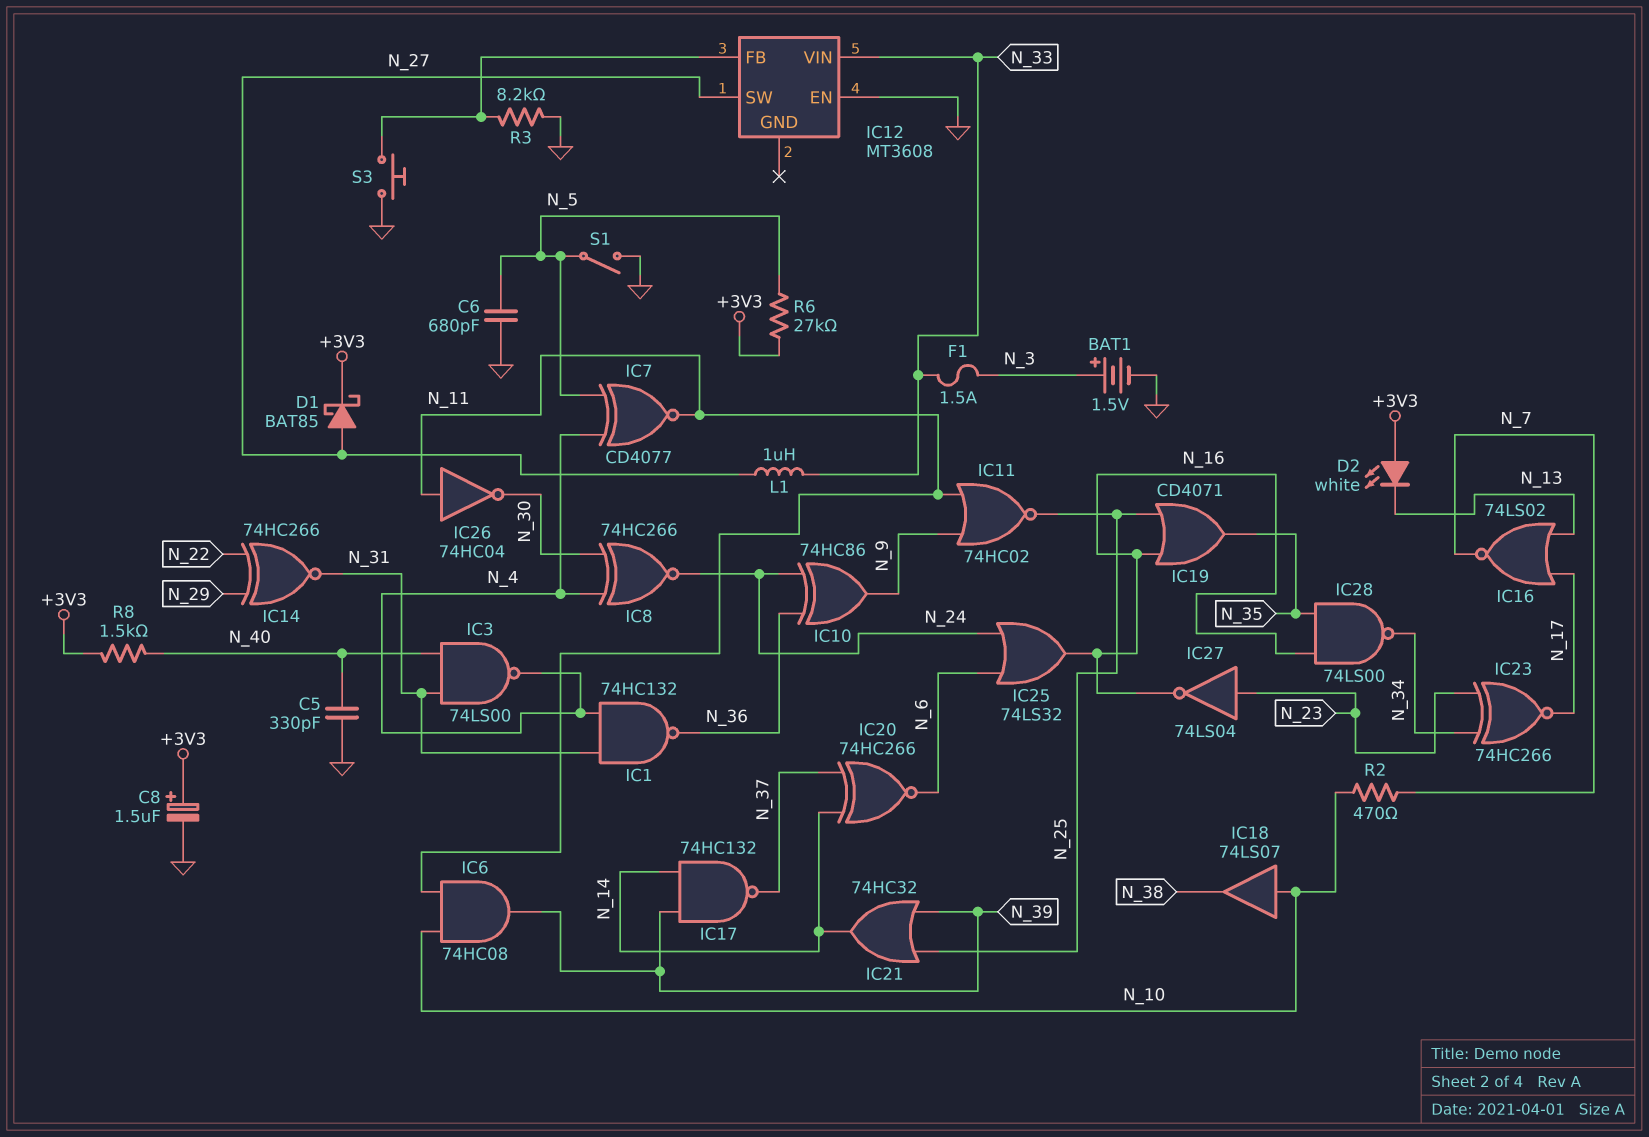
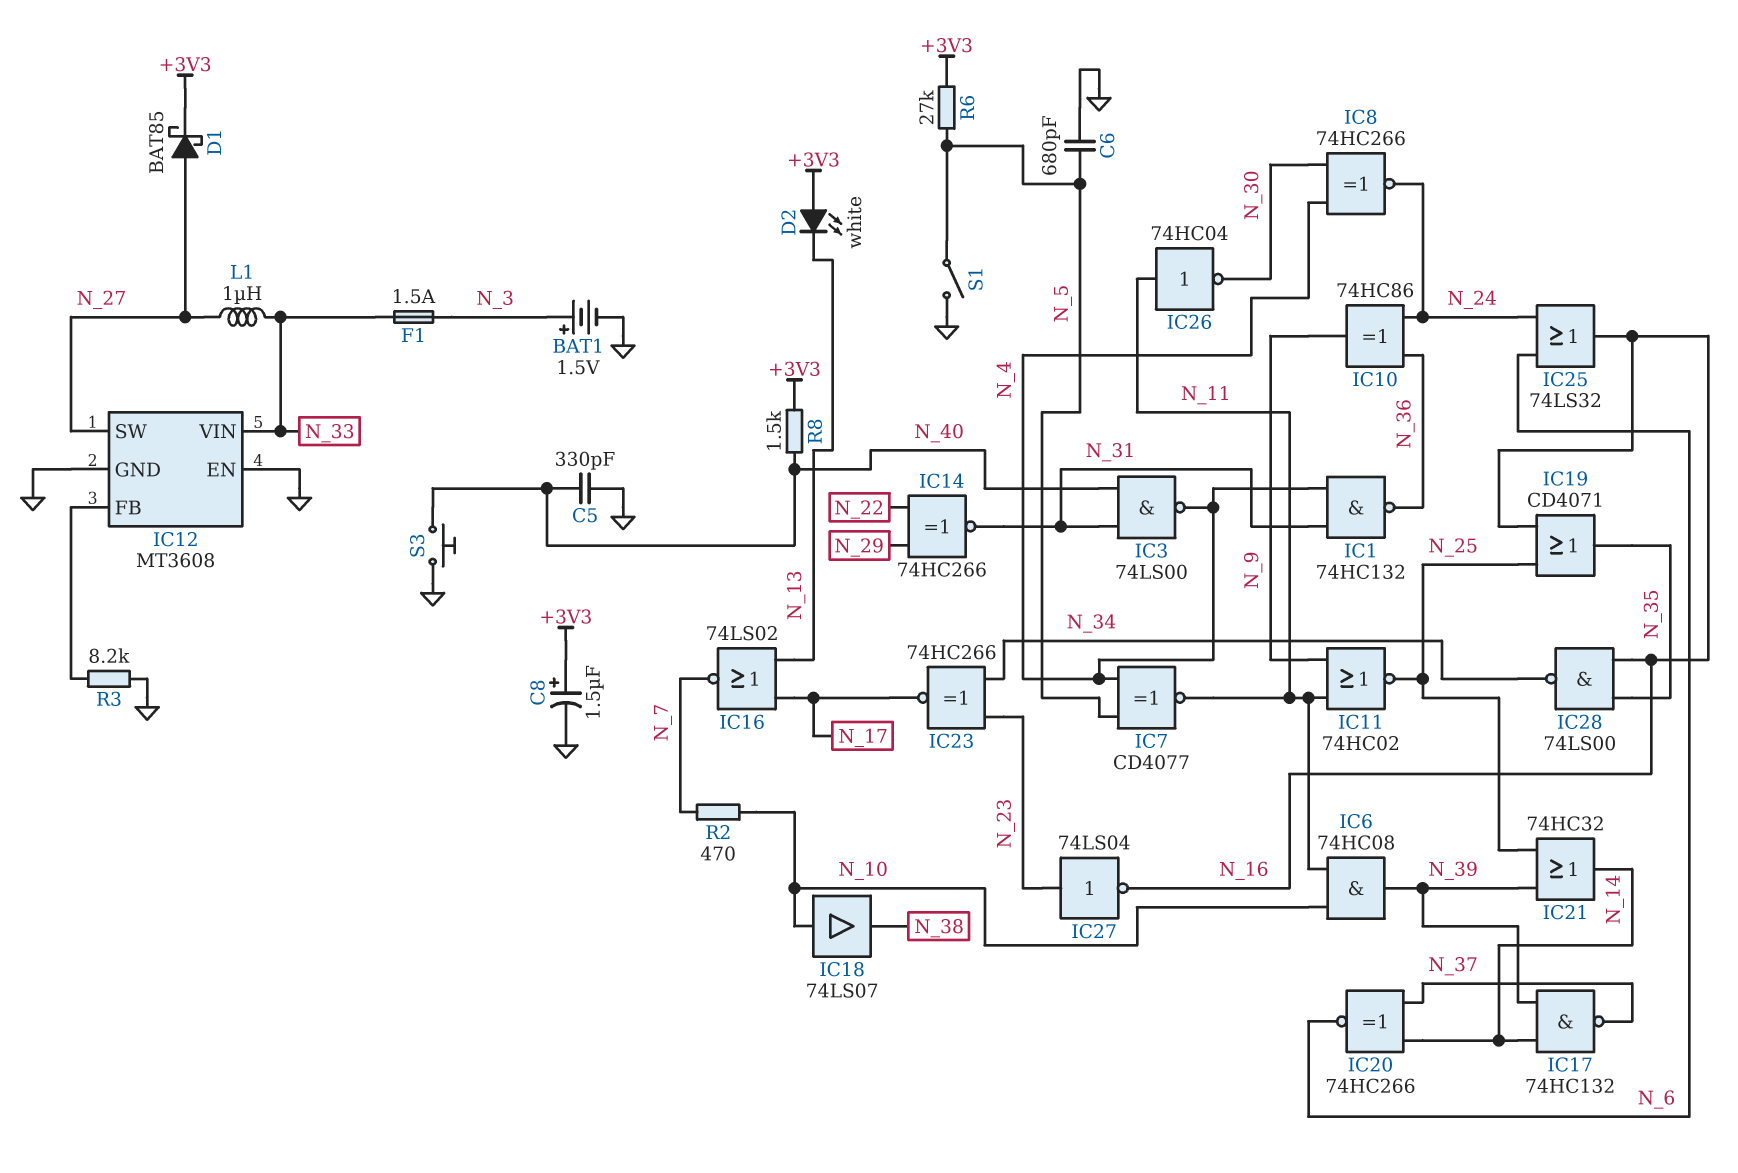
IC12 pin GND: none -> GND
S3: button (GND, IC12/FB) -> button (GND, N_40)

